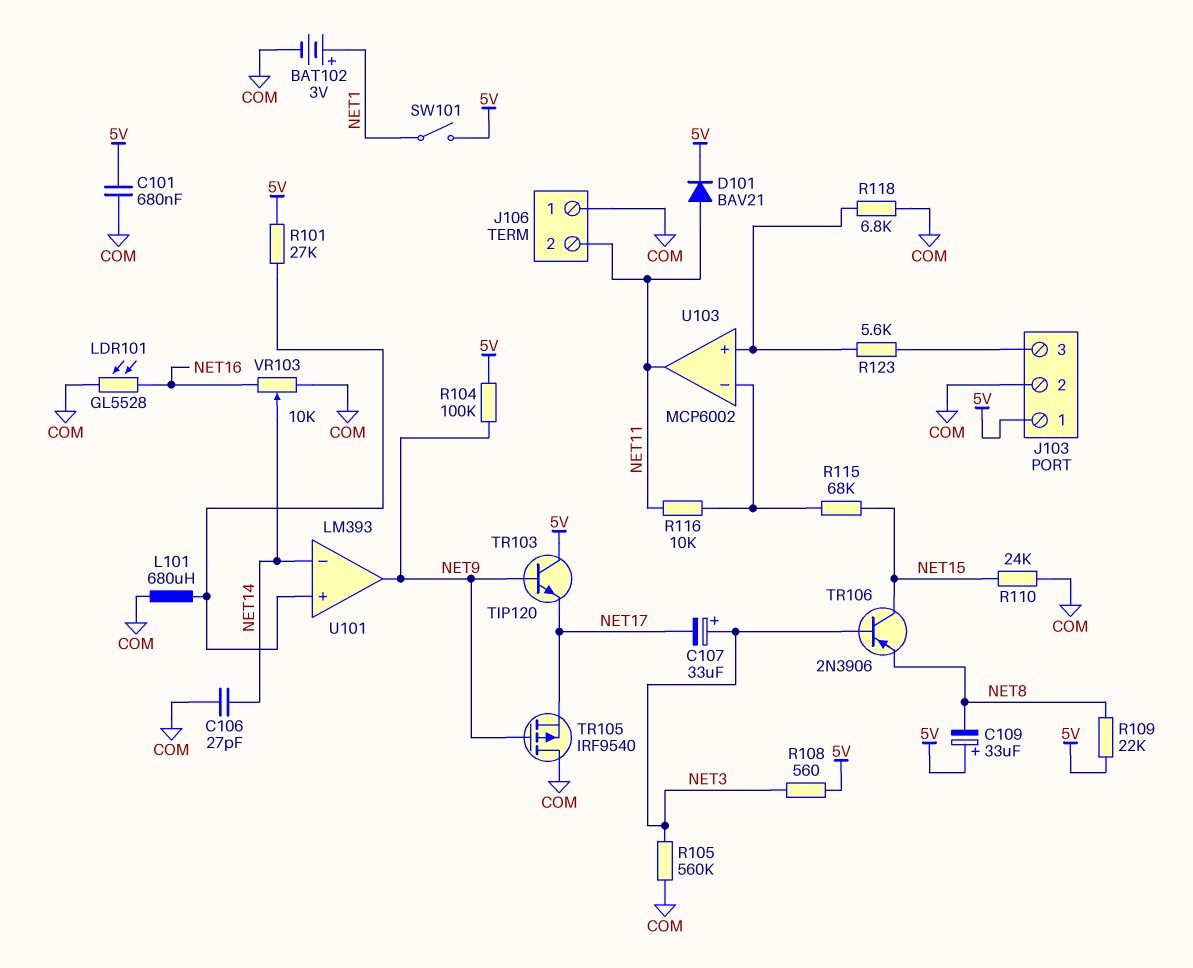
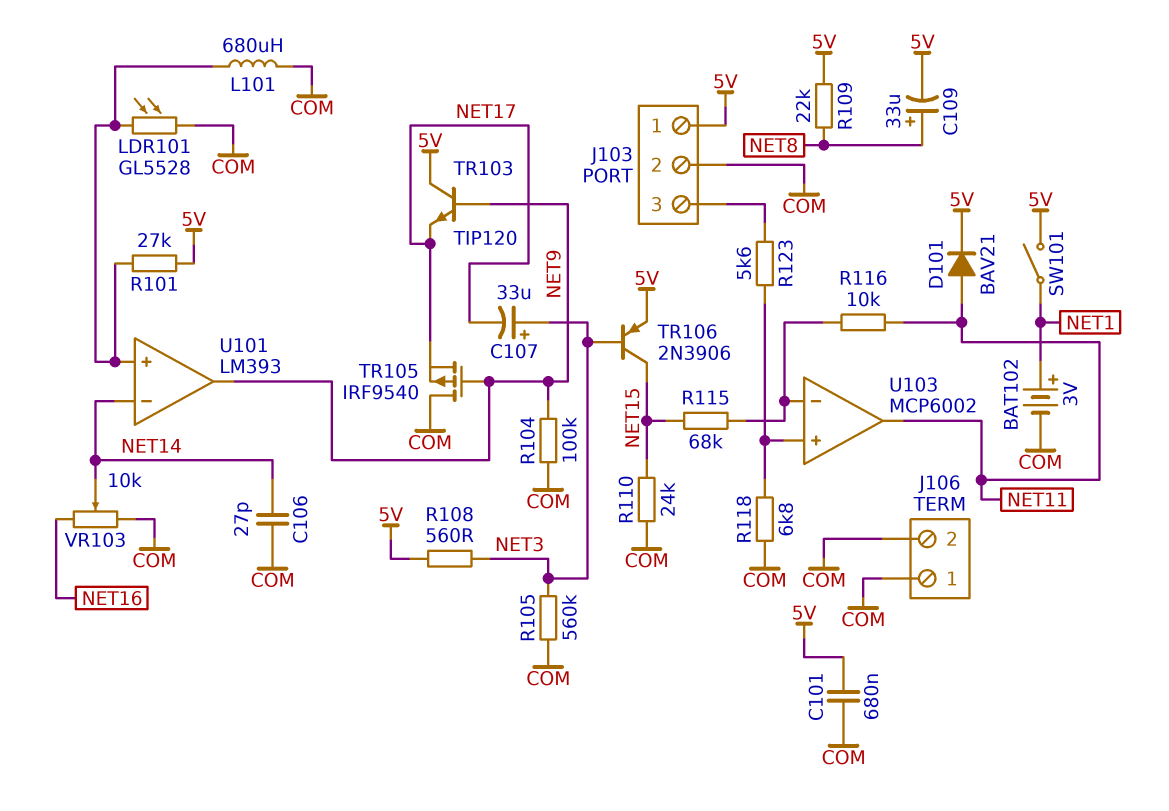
C109: 33uF (plus 5V, minus NET8) -> 33uF (plus NET8, minus 5V)
J106 pin 2: NET11 -> COM
LDR101: GL5528 (COM, NET16) -> GL5528 (COM, U101/in+)
R104: 100k (5V, NET9) -> 100k (COM, NET9)
TR106: PNP 2N3906 (B NET3, C NET15, E NET8) -> PNP 2N3906 (B NET3, C NET15, E 5V)

